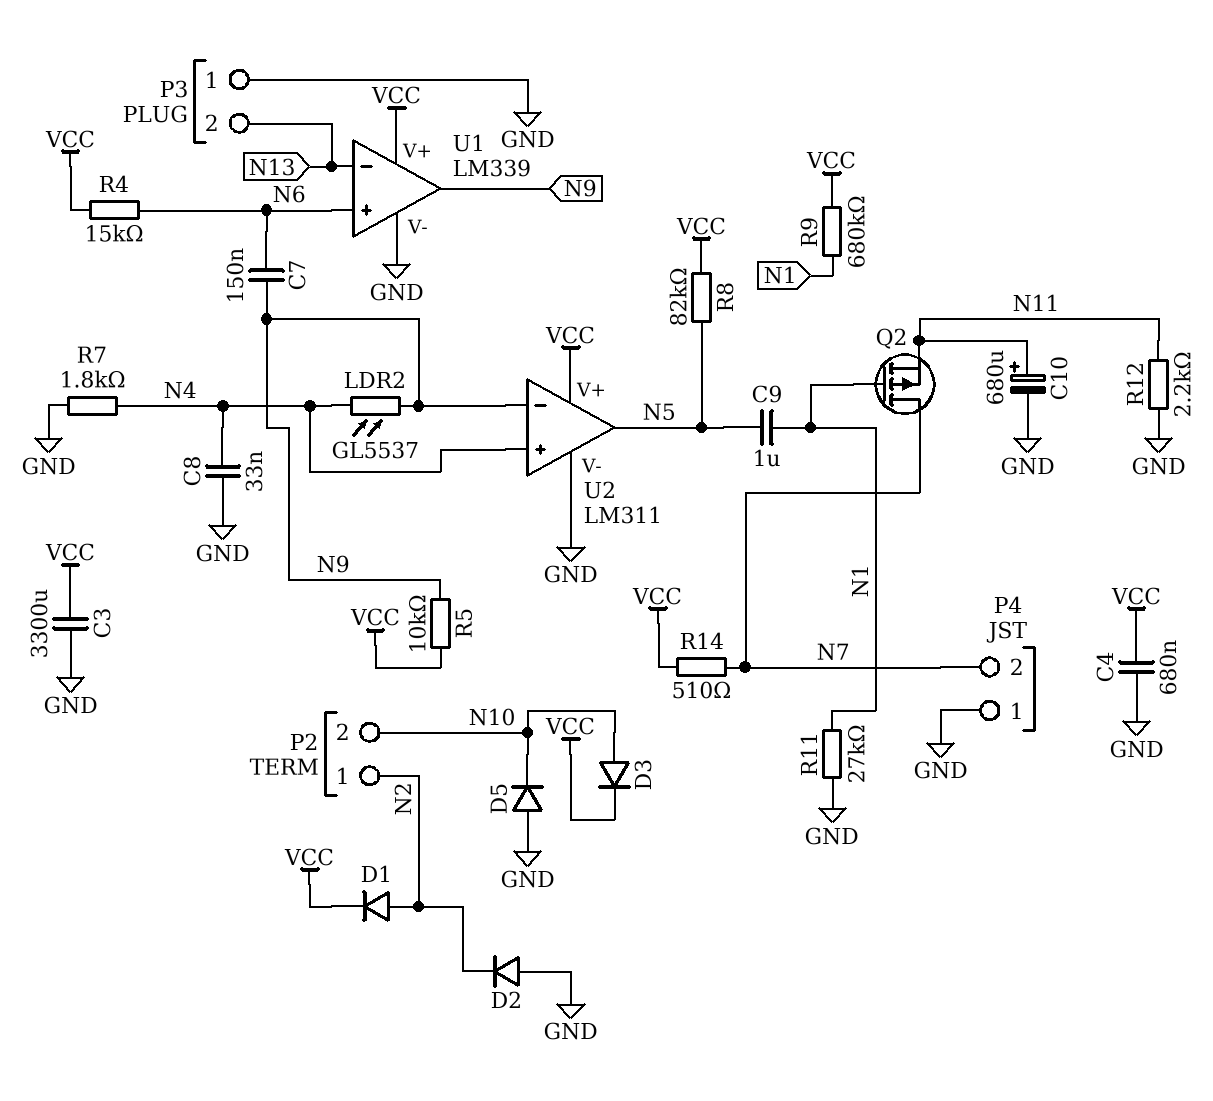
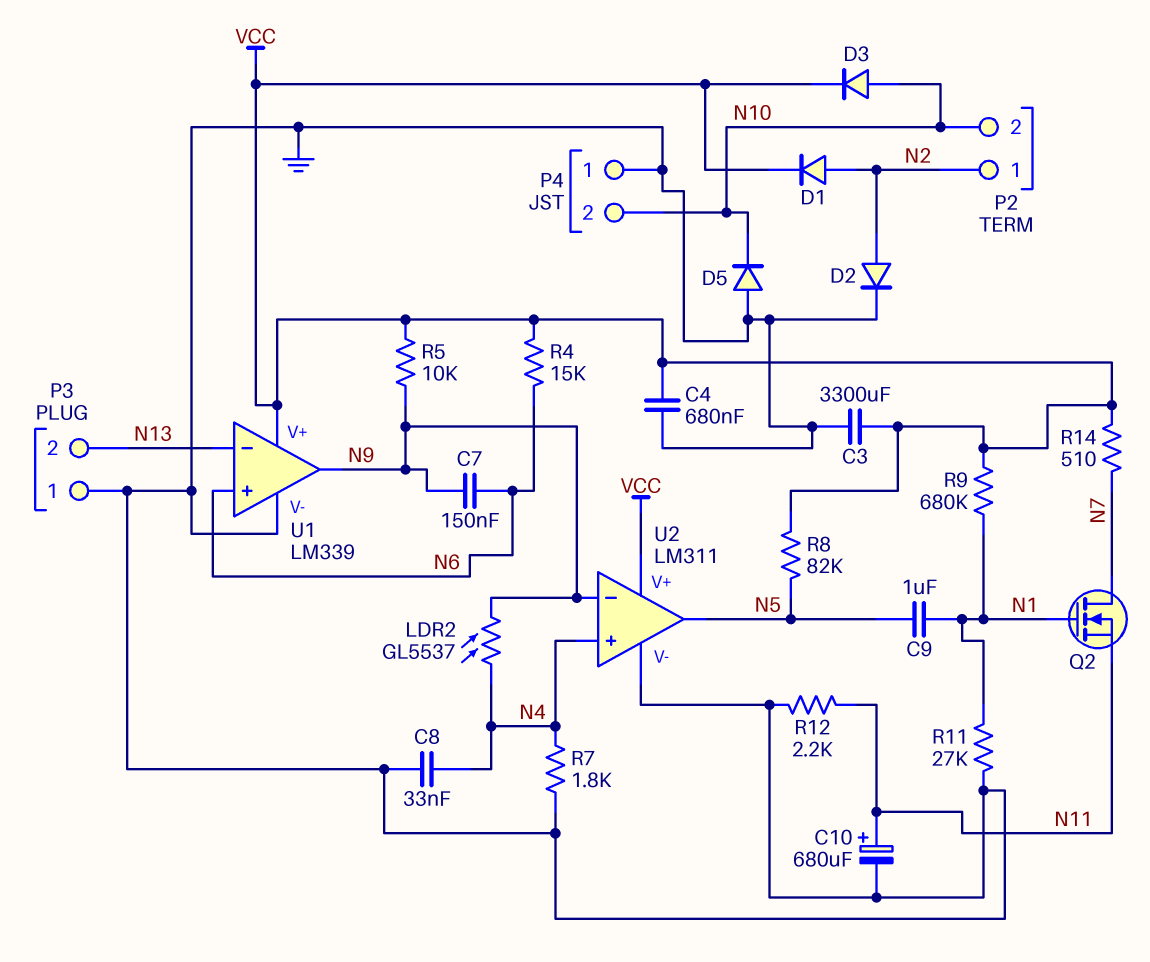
D2: diode (A GND, K N2) -> diode (A N2, K GND)
P4 pin 2: N7 -> N10
Q2: PMOS (G N1, D N7, S N11) -> NMOS (G N1, D N7, S N11)

